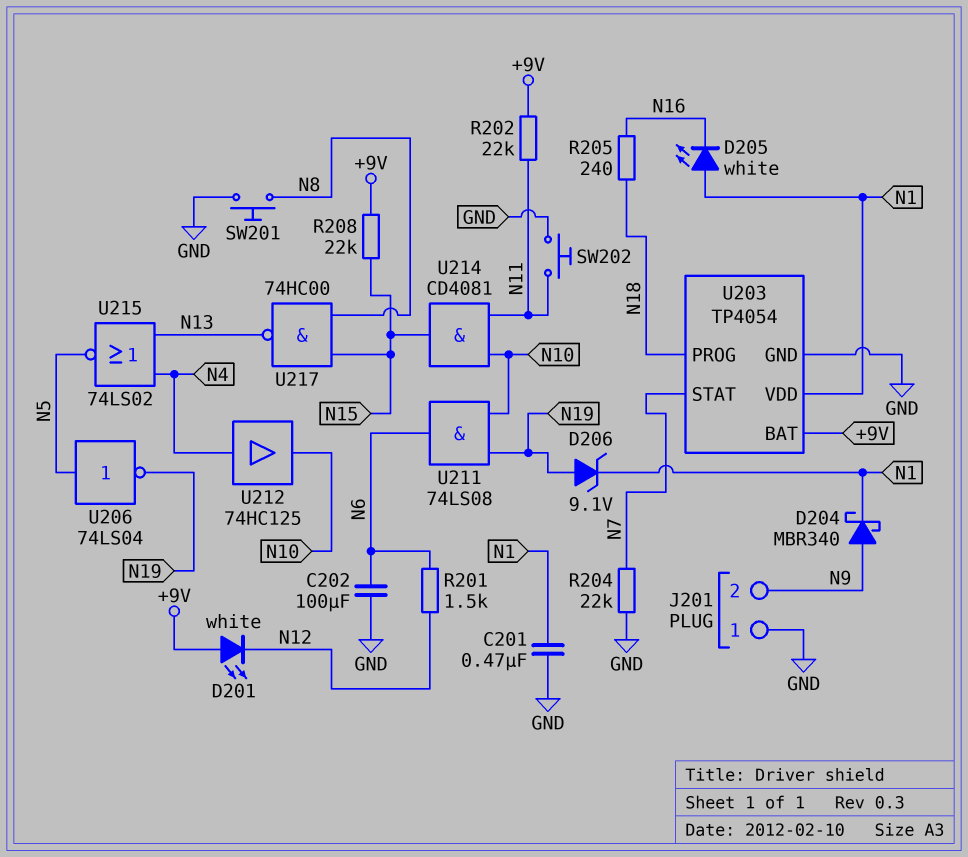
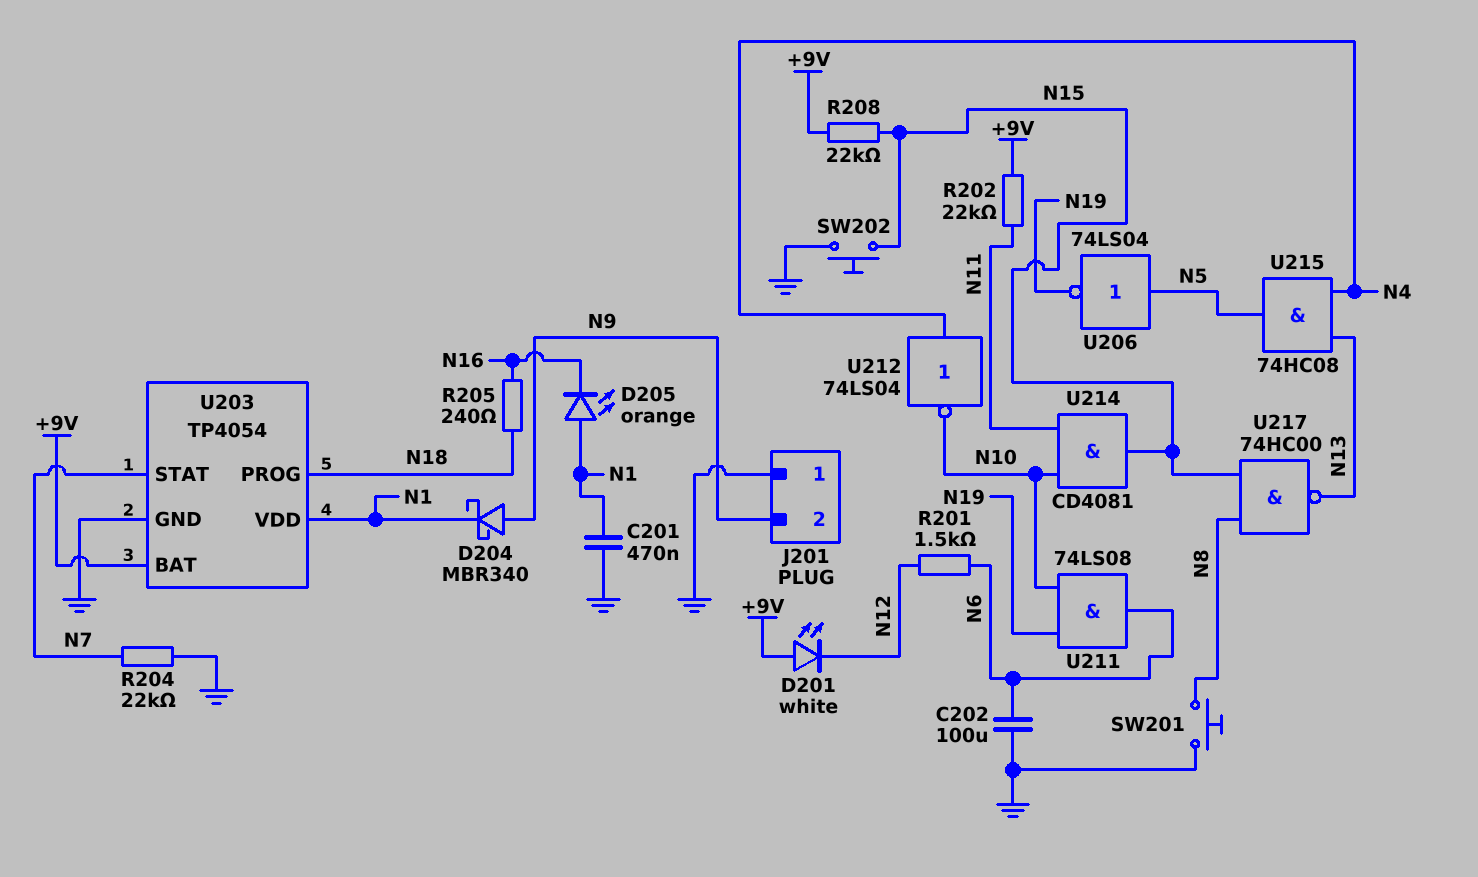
D205: LED white (A N1, K N16) -> LED orange (A N1, K N16)
D206: zener 9.1V (A N19, K N1) -> none
SW202: button (GND, N11) -> button (GND, N15)
U212: buffer 74HC125 (in N4, out N10) -> NOT 74LS04 (in N4, out N10)
U215: NOR 74LS02 (in N4, in N13, out N5) -> AND 74HC08 (in N4, in N13, out N5)

